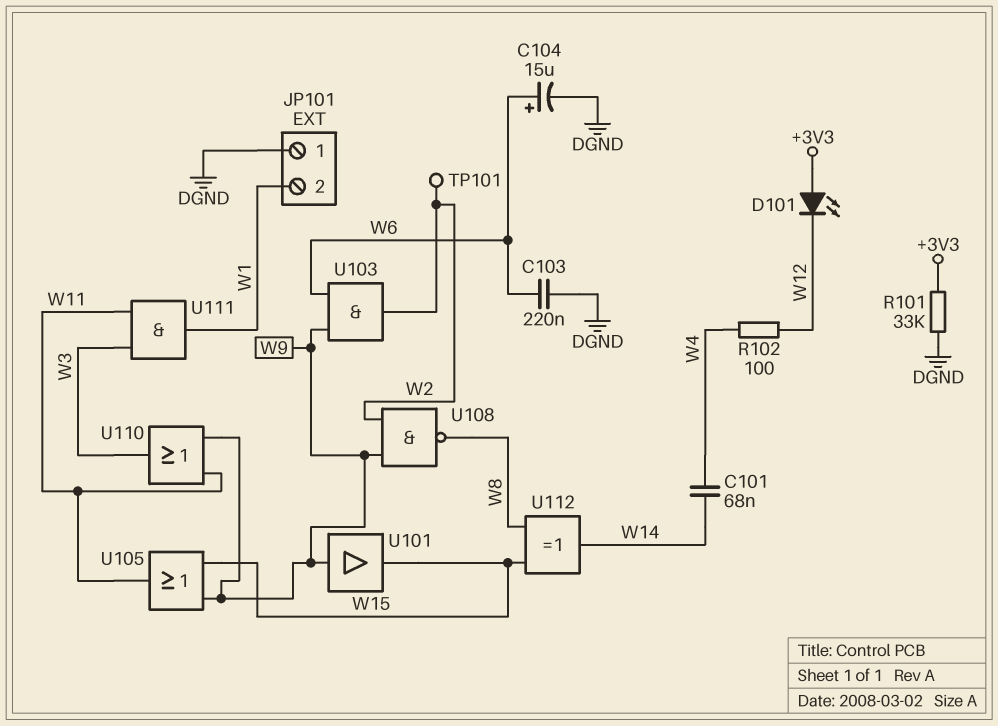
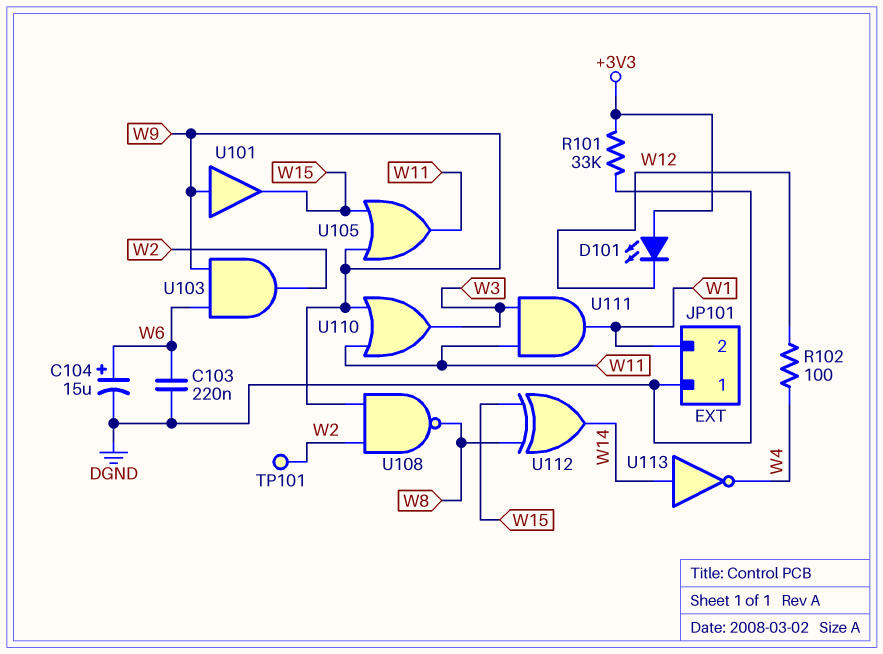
C101: 68nF (W4, W14) -> none
U113: none -> NOT (in W14, out W4)

